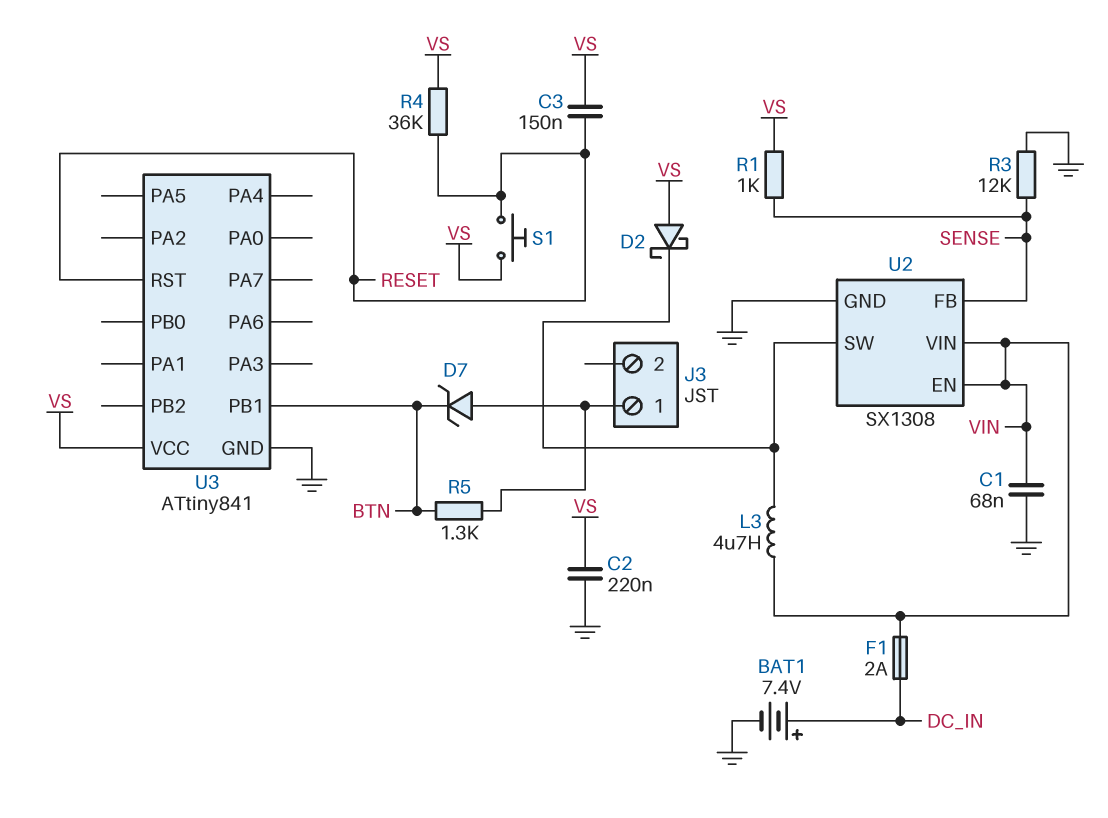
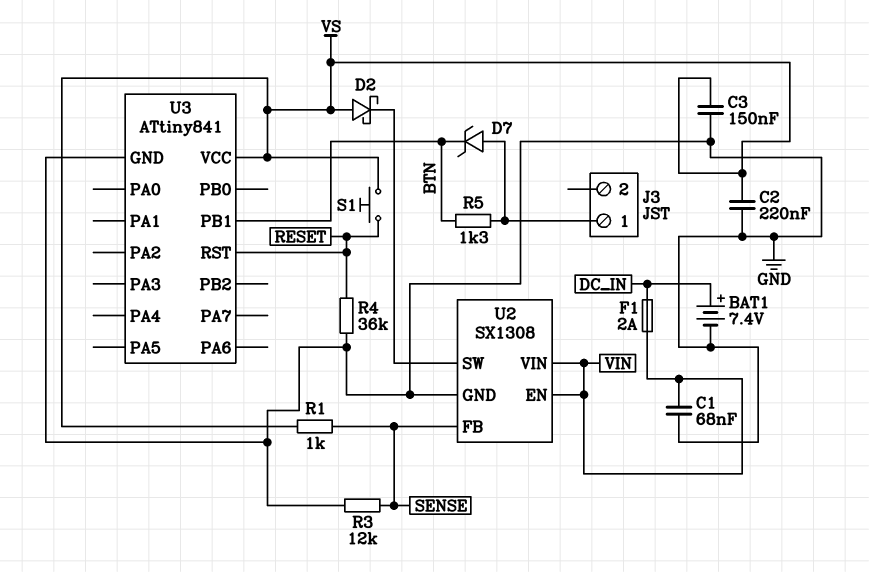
C3: 150nF (RESET, VS) -> 150nF (GND, VS)
L3: 4.7uH (U2/SW, VIN) -> none
R4: 36k (RESET, VS) -> 36k (GND, RESET)

